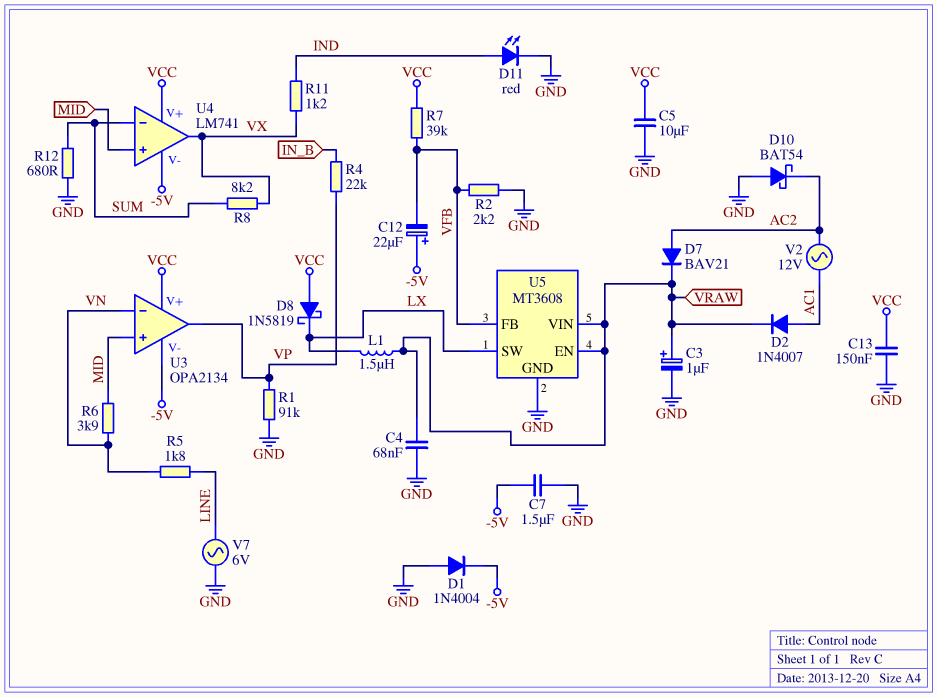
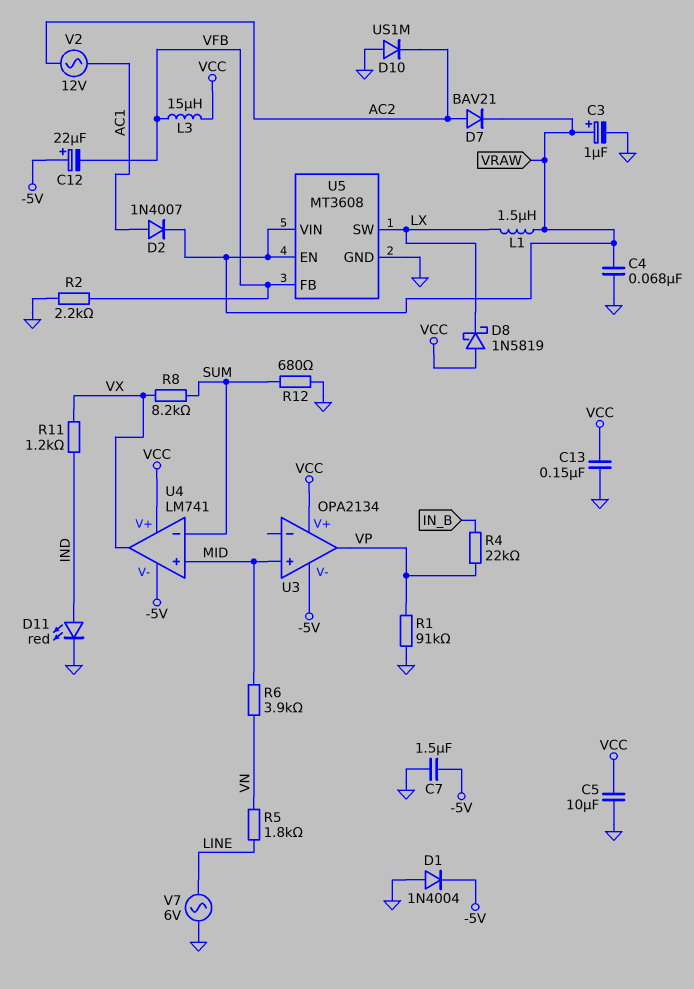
D10: schottky BAT54 (A GND, K AC2) -> diode US1M (A GND, K AC2)
L3: none -> 15uH (VCC, VFB)
R7: 39k (VCC, VFB) -> none
U3 pin in-: VN -> none

